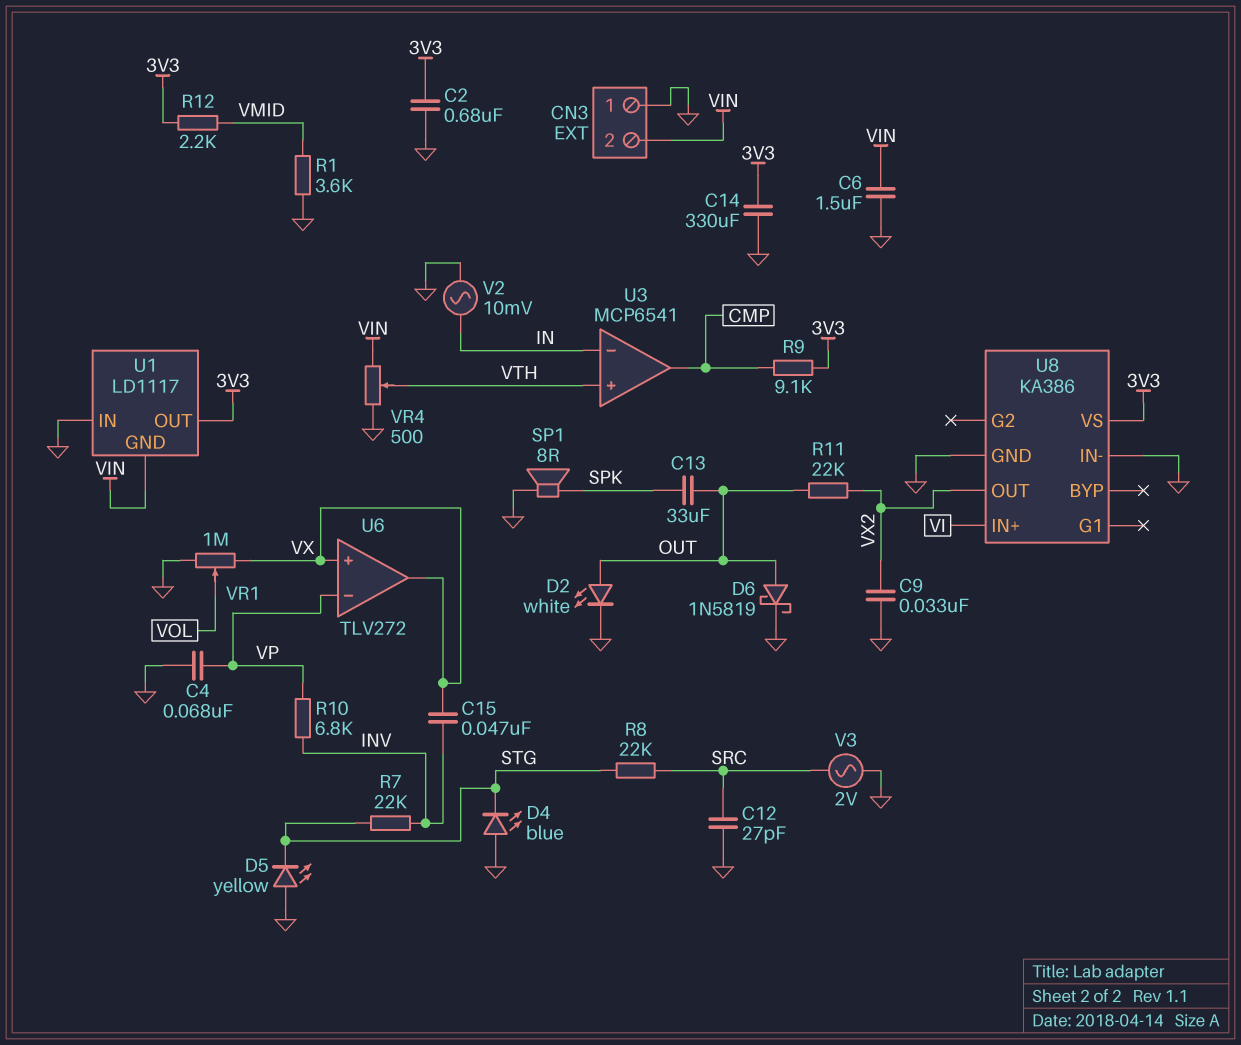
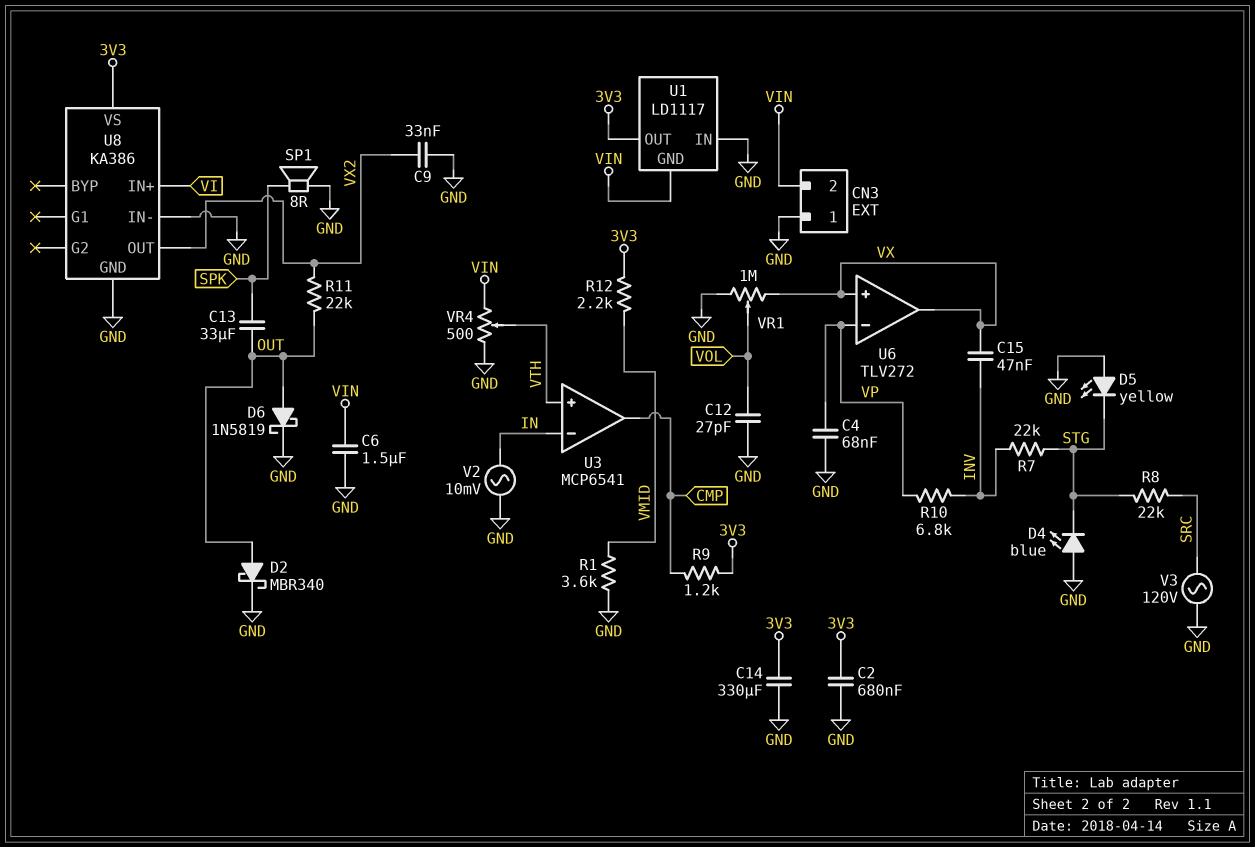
C12: 27pF (GND, SRC) -> 27pF (GND, VOL)
D2: LED white (A OUT, K GND) -> schottky MBR340 (A OUT, K GND)
R9: 9.1k (3V3, CMP) -> 1.2k (3V3, CMP)
V3: AC 2V (GND, SRC) -> AC 120V (GND, SRC)

